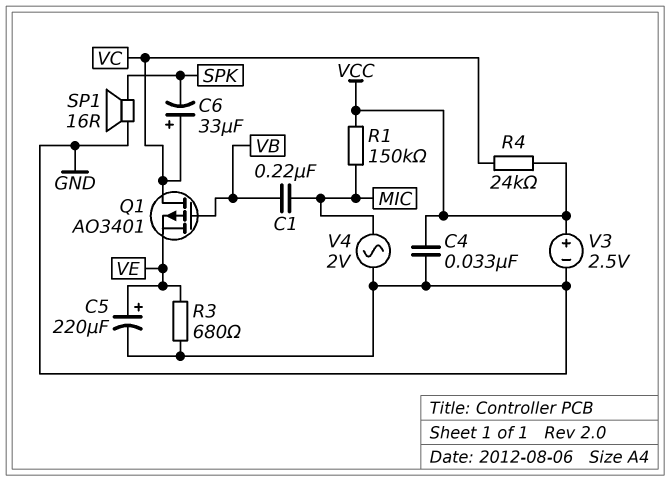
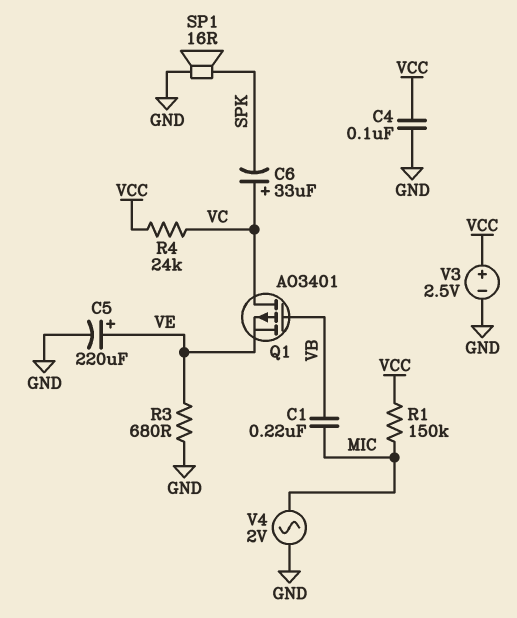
C4: 33nF (GND, VCC) -> 100nF (GND, VCC)

